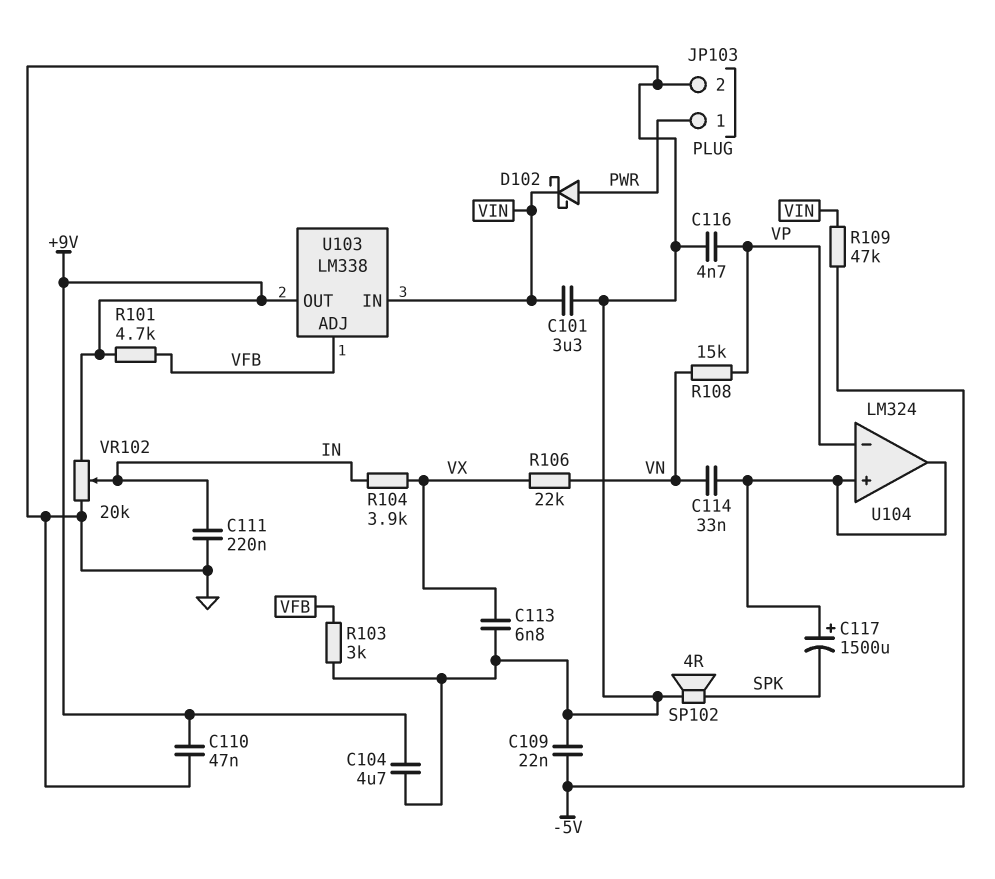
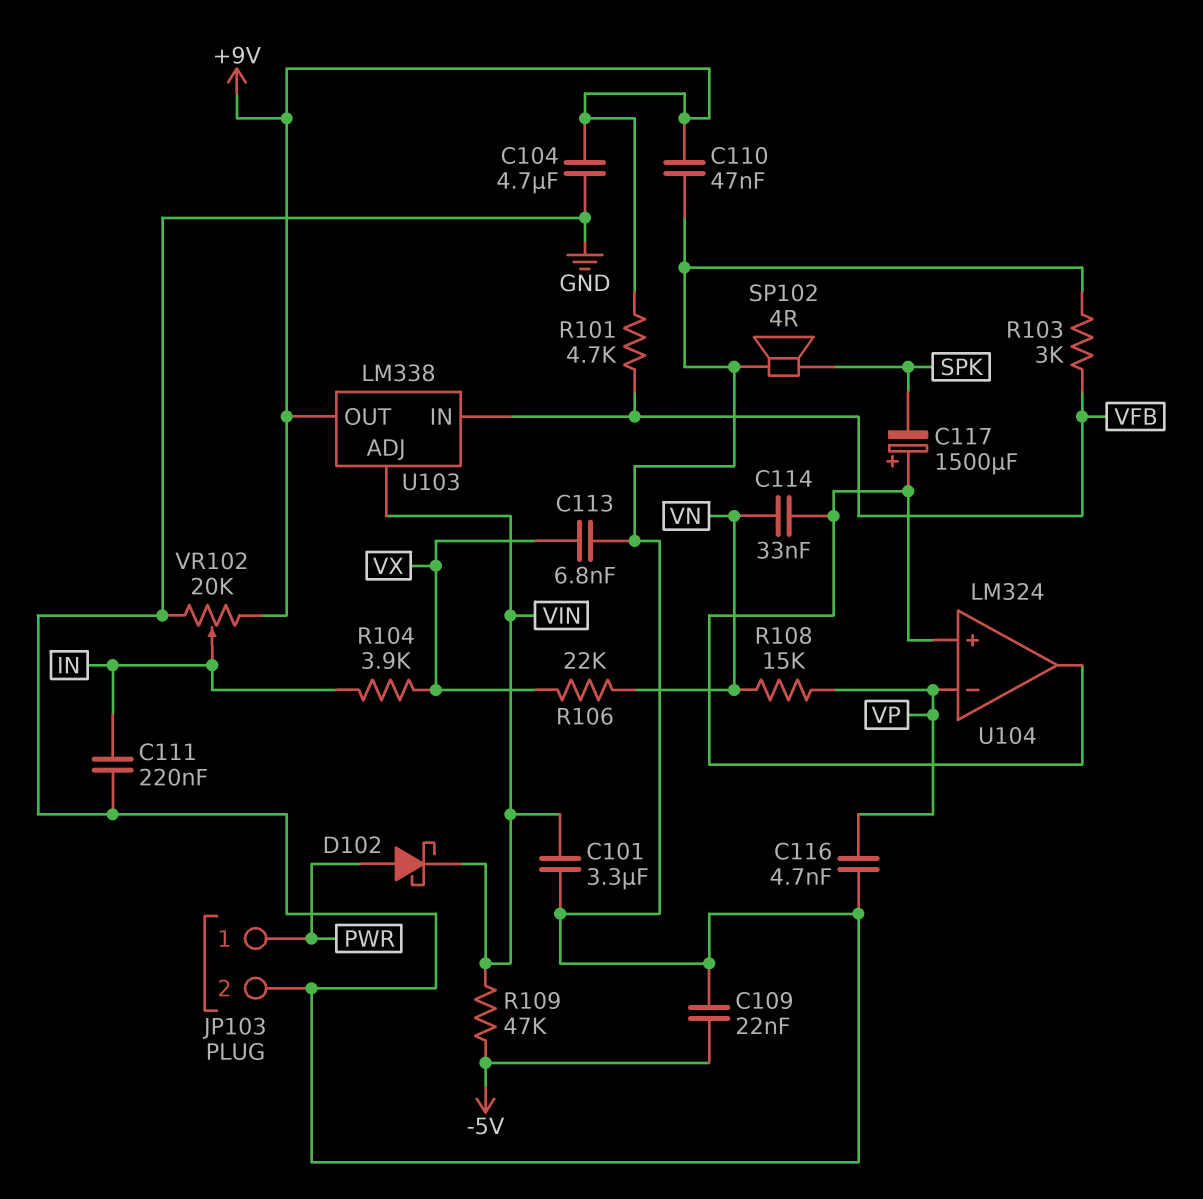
U103 pin ADJ: VFB -> VIN
U103 pin IN: VIN -> VFB

